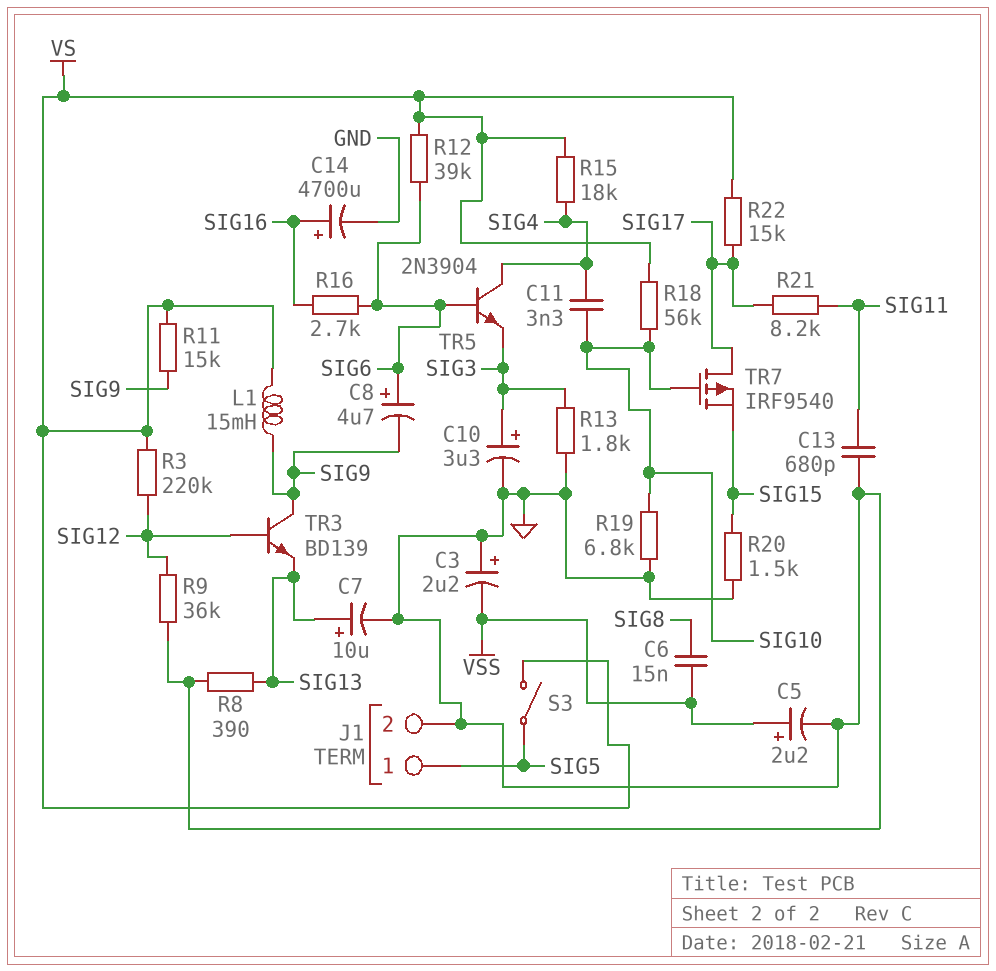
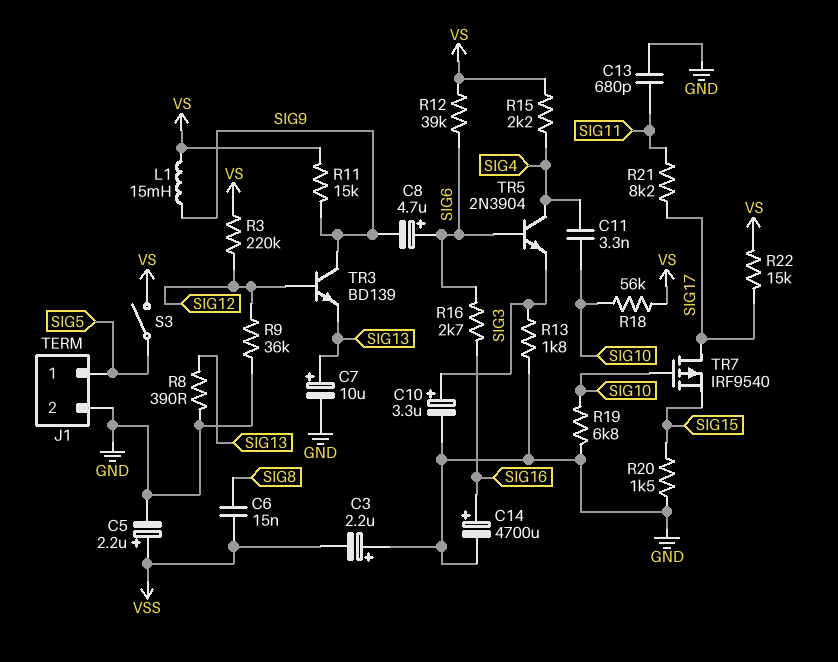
R15: 18k (SIG4, VS) -> 2.2k (SIG4, VS)

